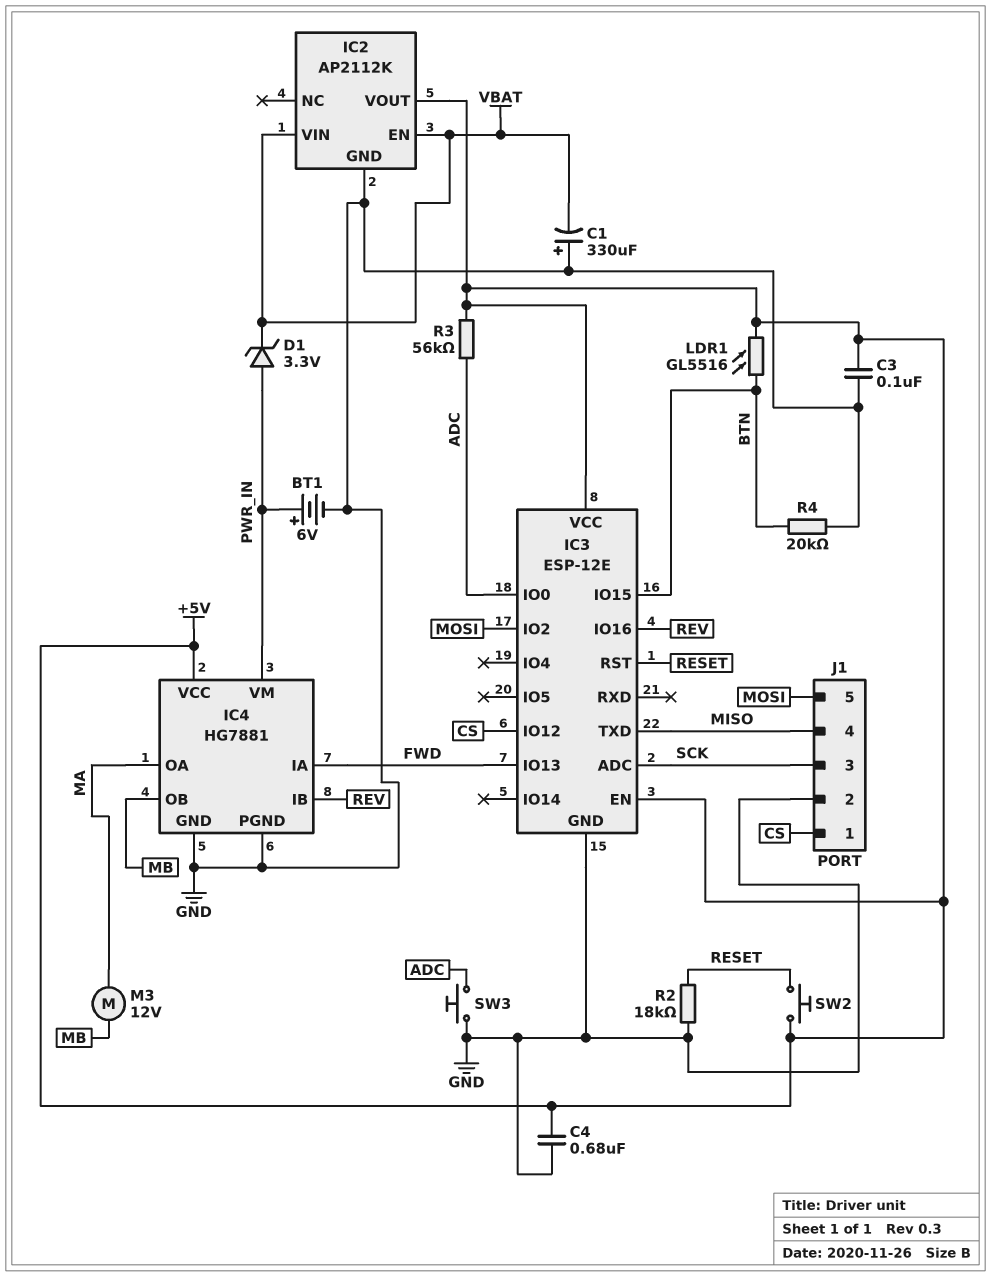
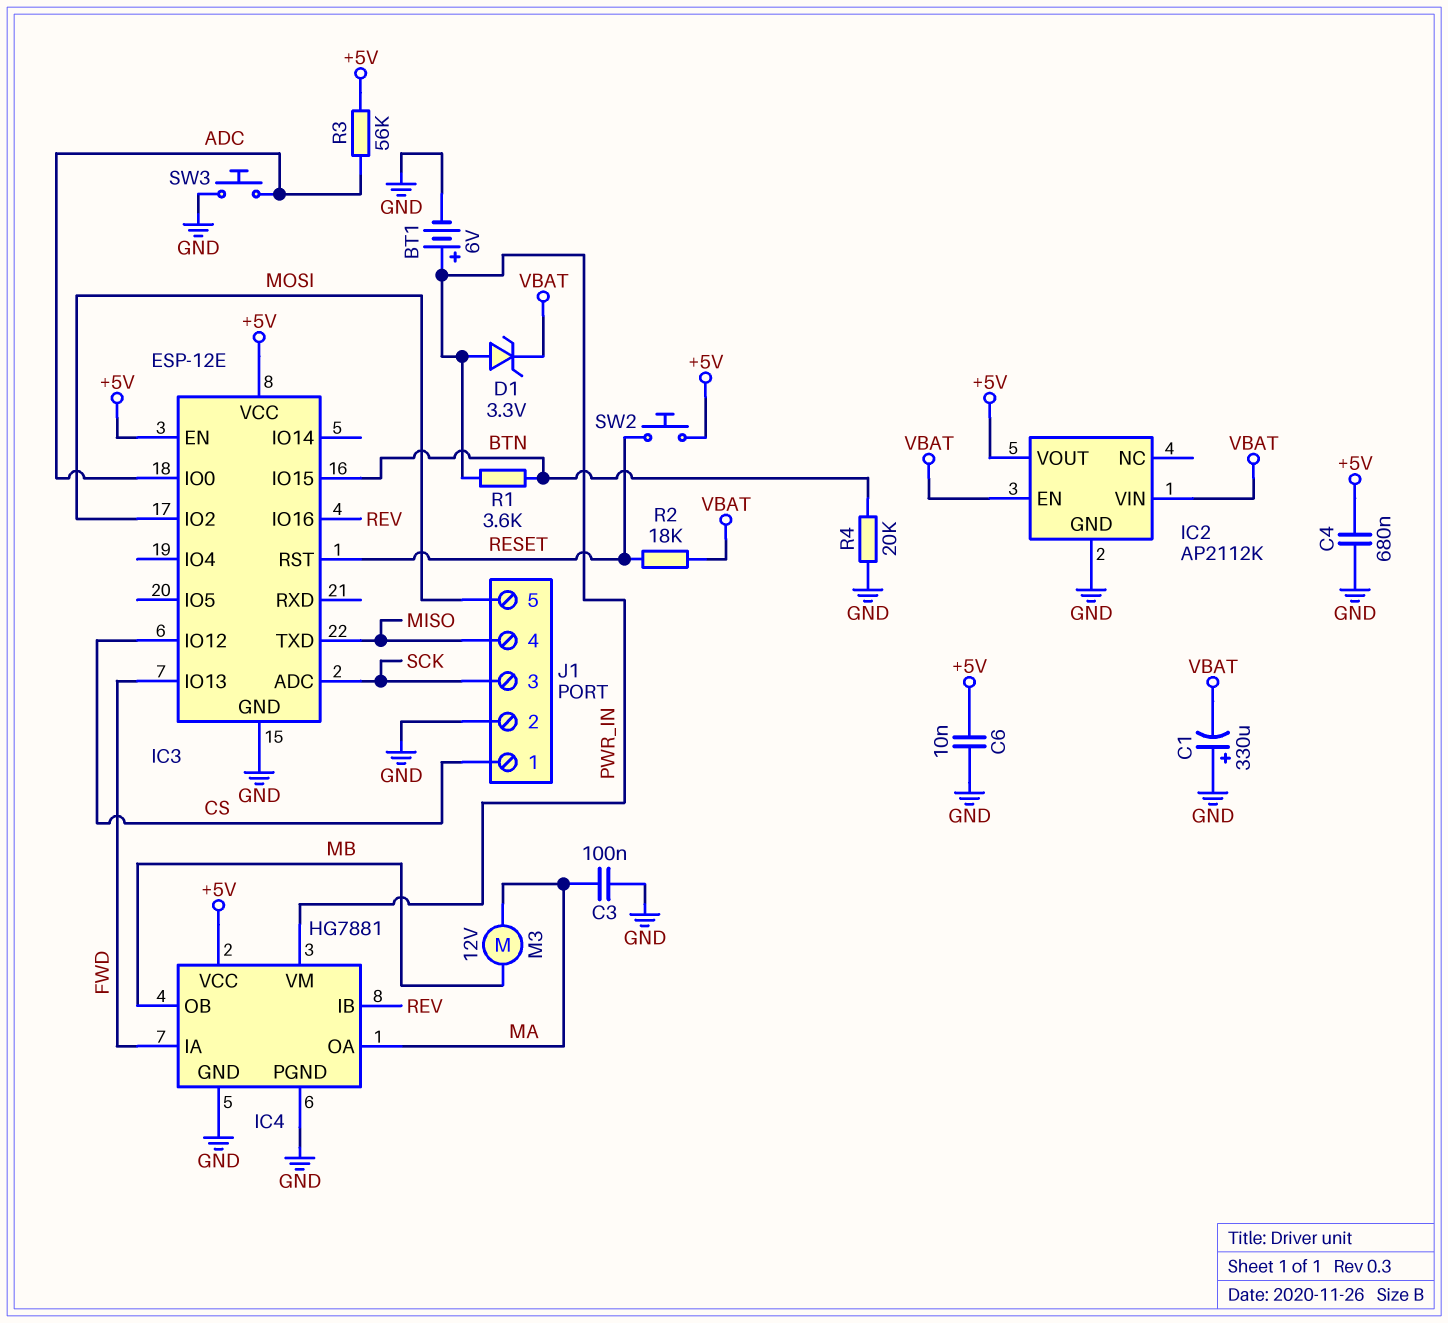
C3: 100nF (+5V, GND) -> 100nF (GND, MA)
C6: none -> 10nF (+5V, GND)
LDR1: GL5516 (+5V, BTN) -> none
R1: none -> 3.6k (BTN, PWR_IN)
R2: 18k (GND, RESET) -> 18k (RESET, VBAT)

